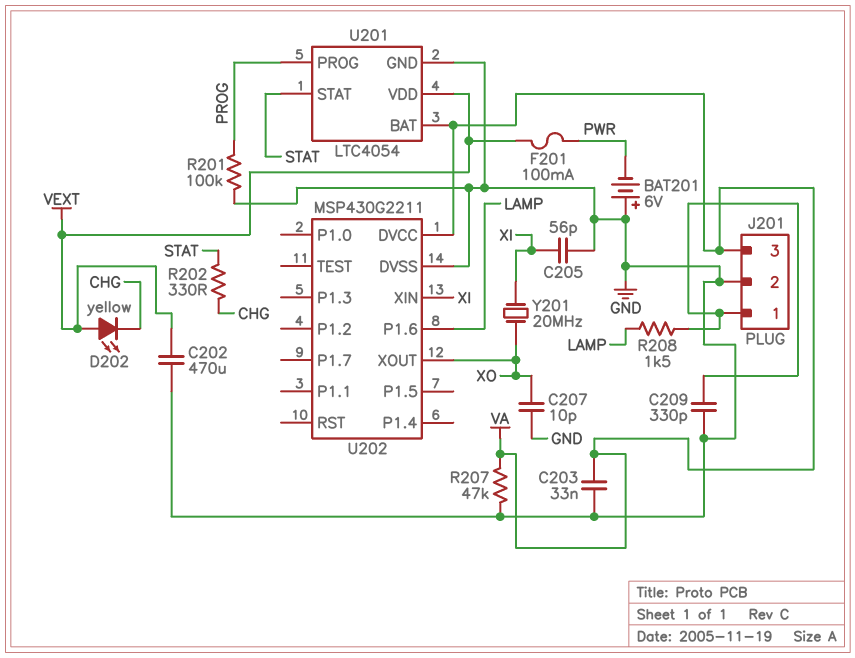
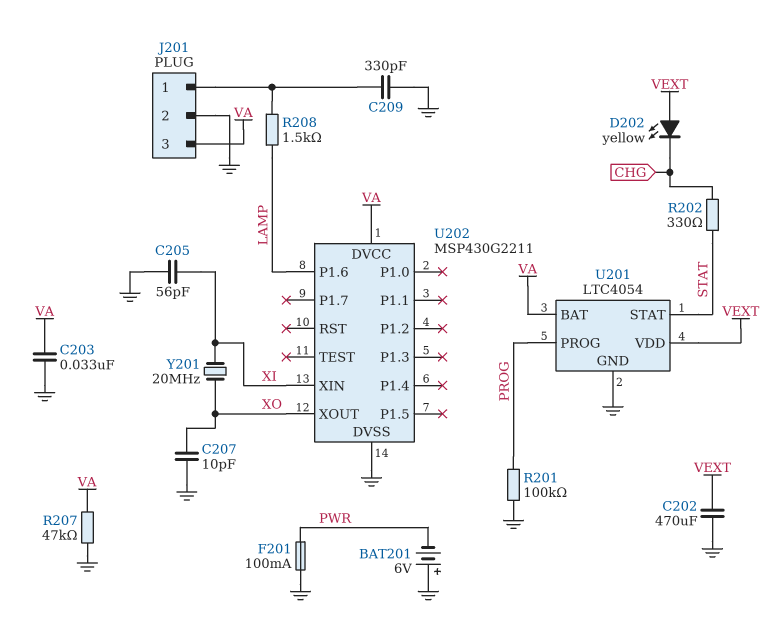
F201: 100mA (PWR, VEXT) -> 100mA (GND, PWR)

